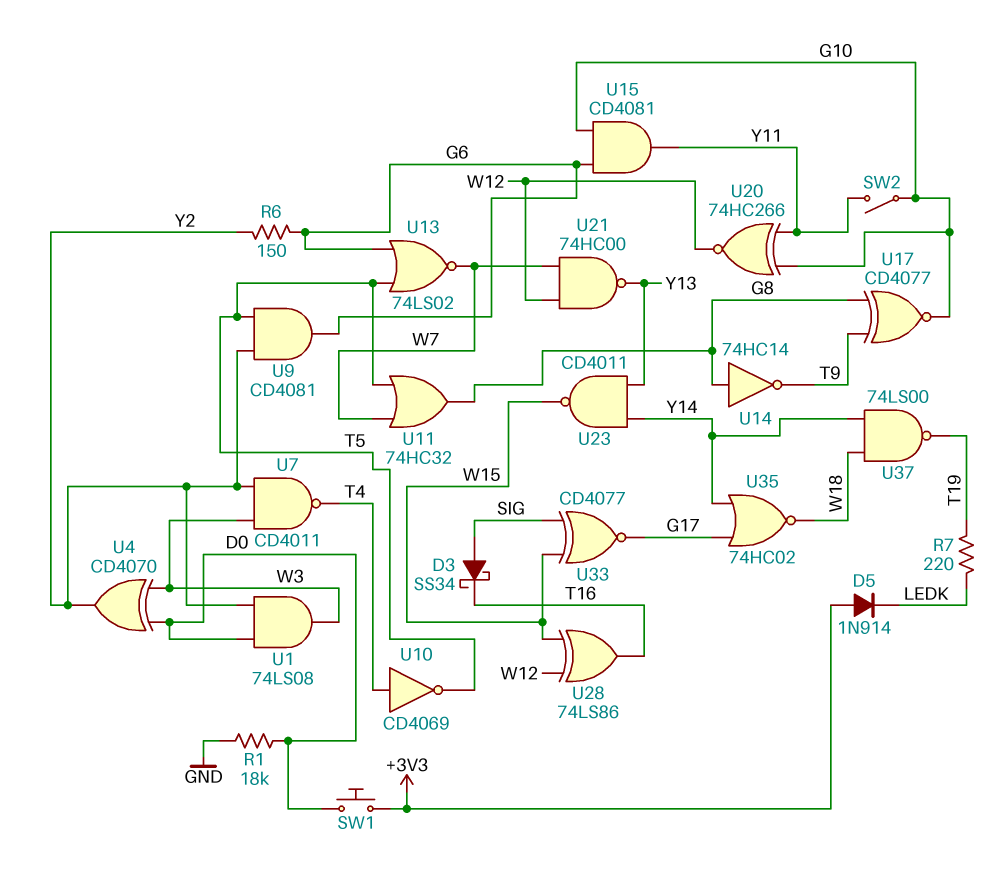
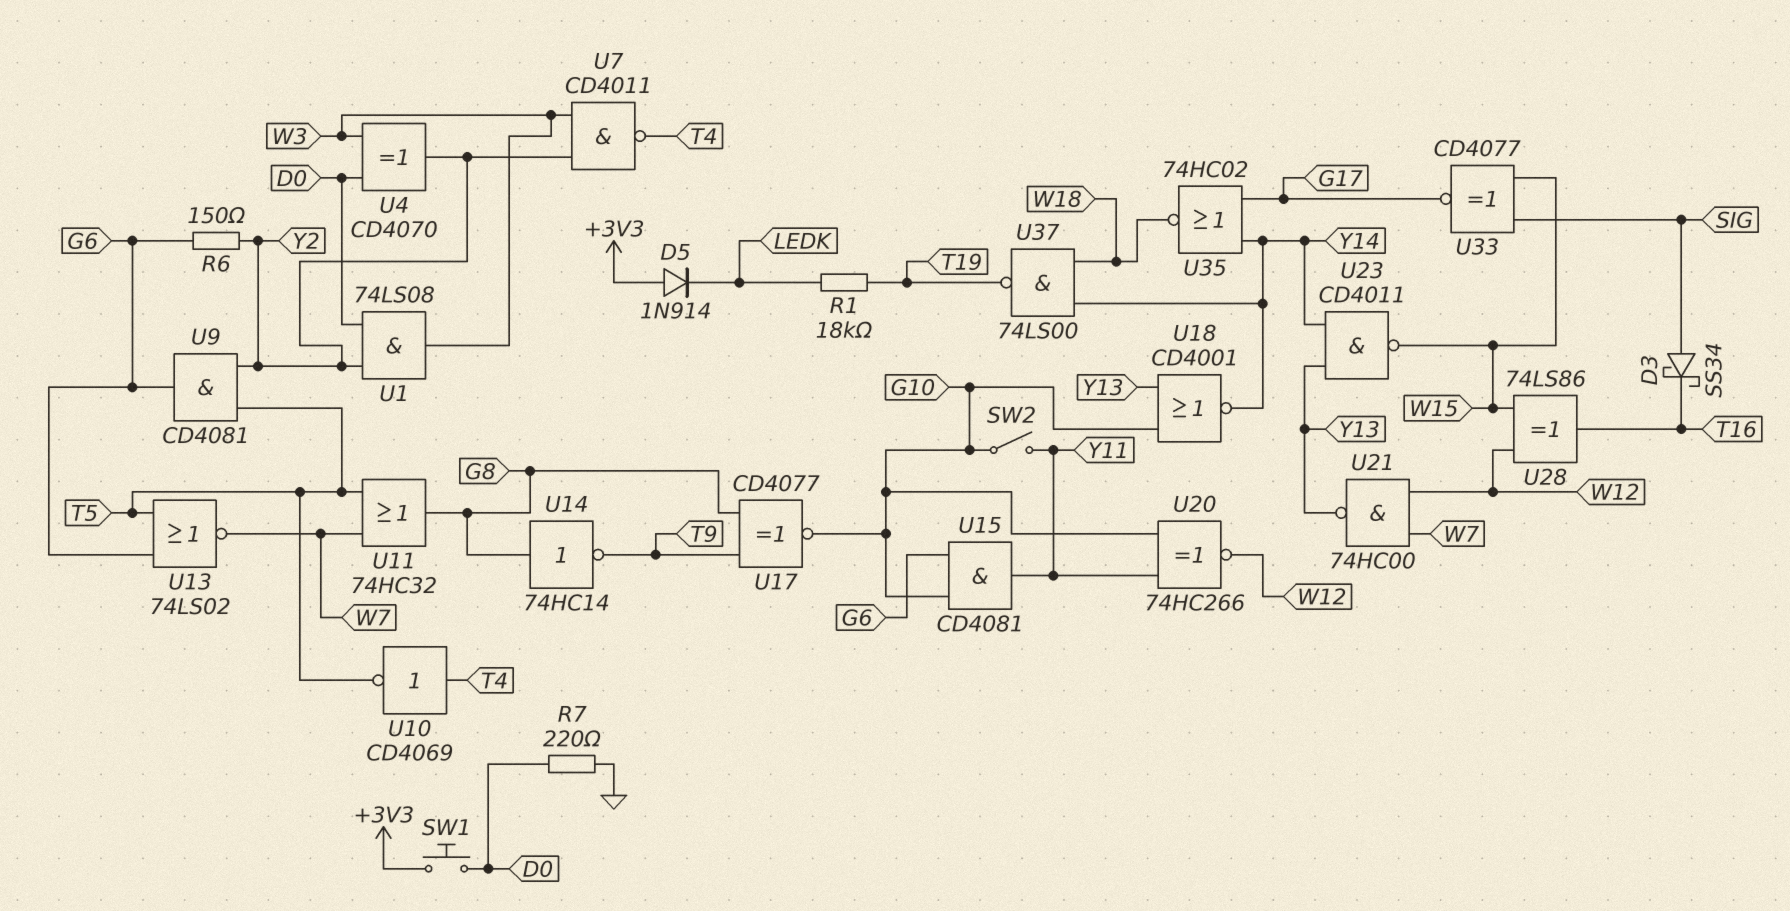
R1: 18k (D0, GND) -> 18k (LEDK, T19)
R7: 220 (LEDK, T19) -> 220 (D0, GND)
U18: none -> NOR CD4001 (in G10, in Y13, out Y14)

